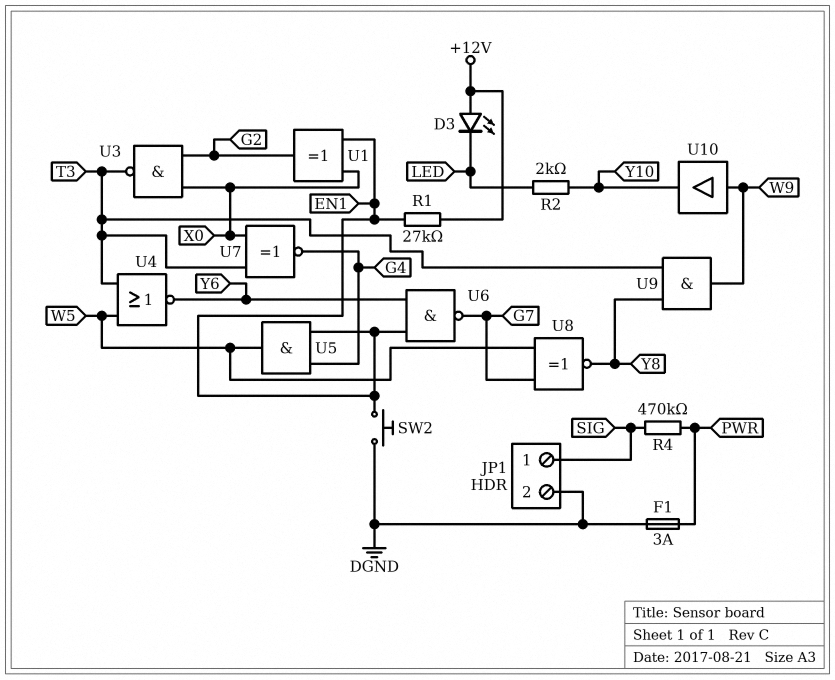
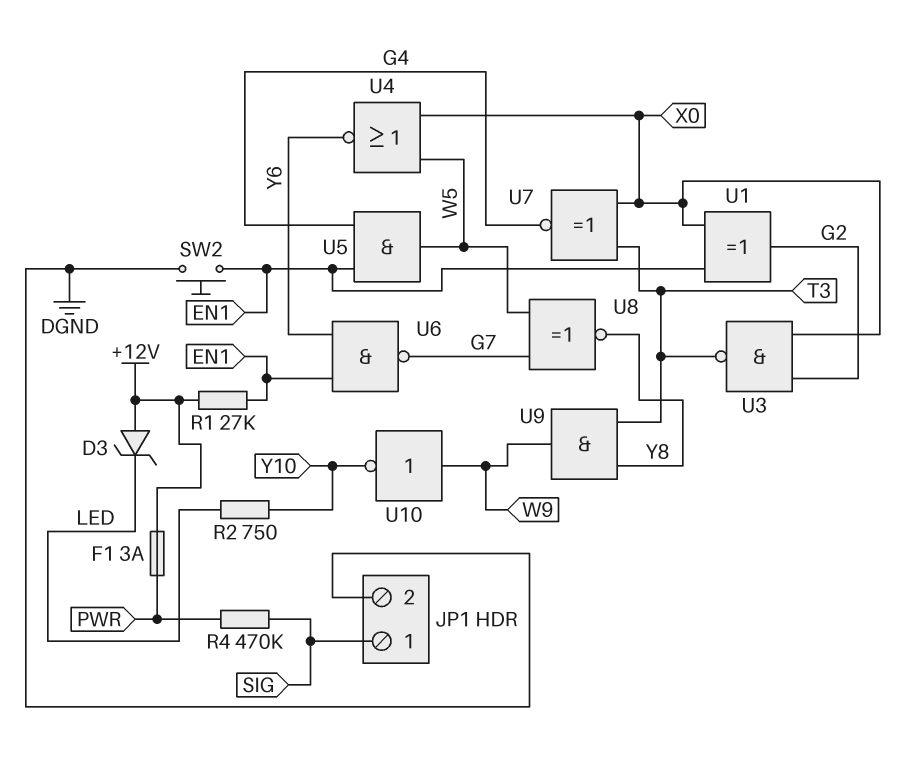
D3: LED (A +12V, K LED) -> zener (A +12V, K LED)
F1: 3A (DGND, PWR) -> 3A (+12V, PWR)
R2: 2k (LED, Y10) -> 750 (LED, Y10)
U4: NOR (in T3, in W5, out Y6) -> NOR (in W5, in X0, out Y6)
U10: buffer (in W9, out Y10) -> NOT (in W9, out Y10)

